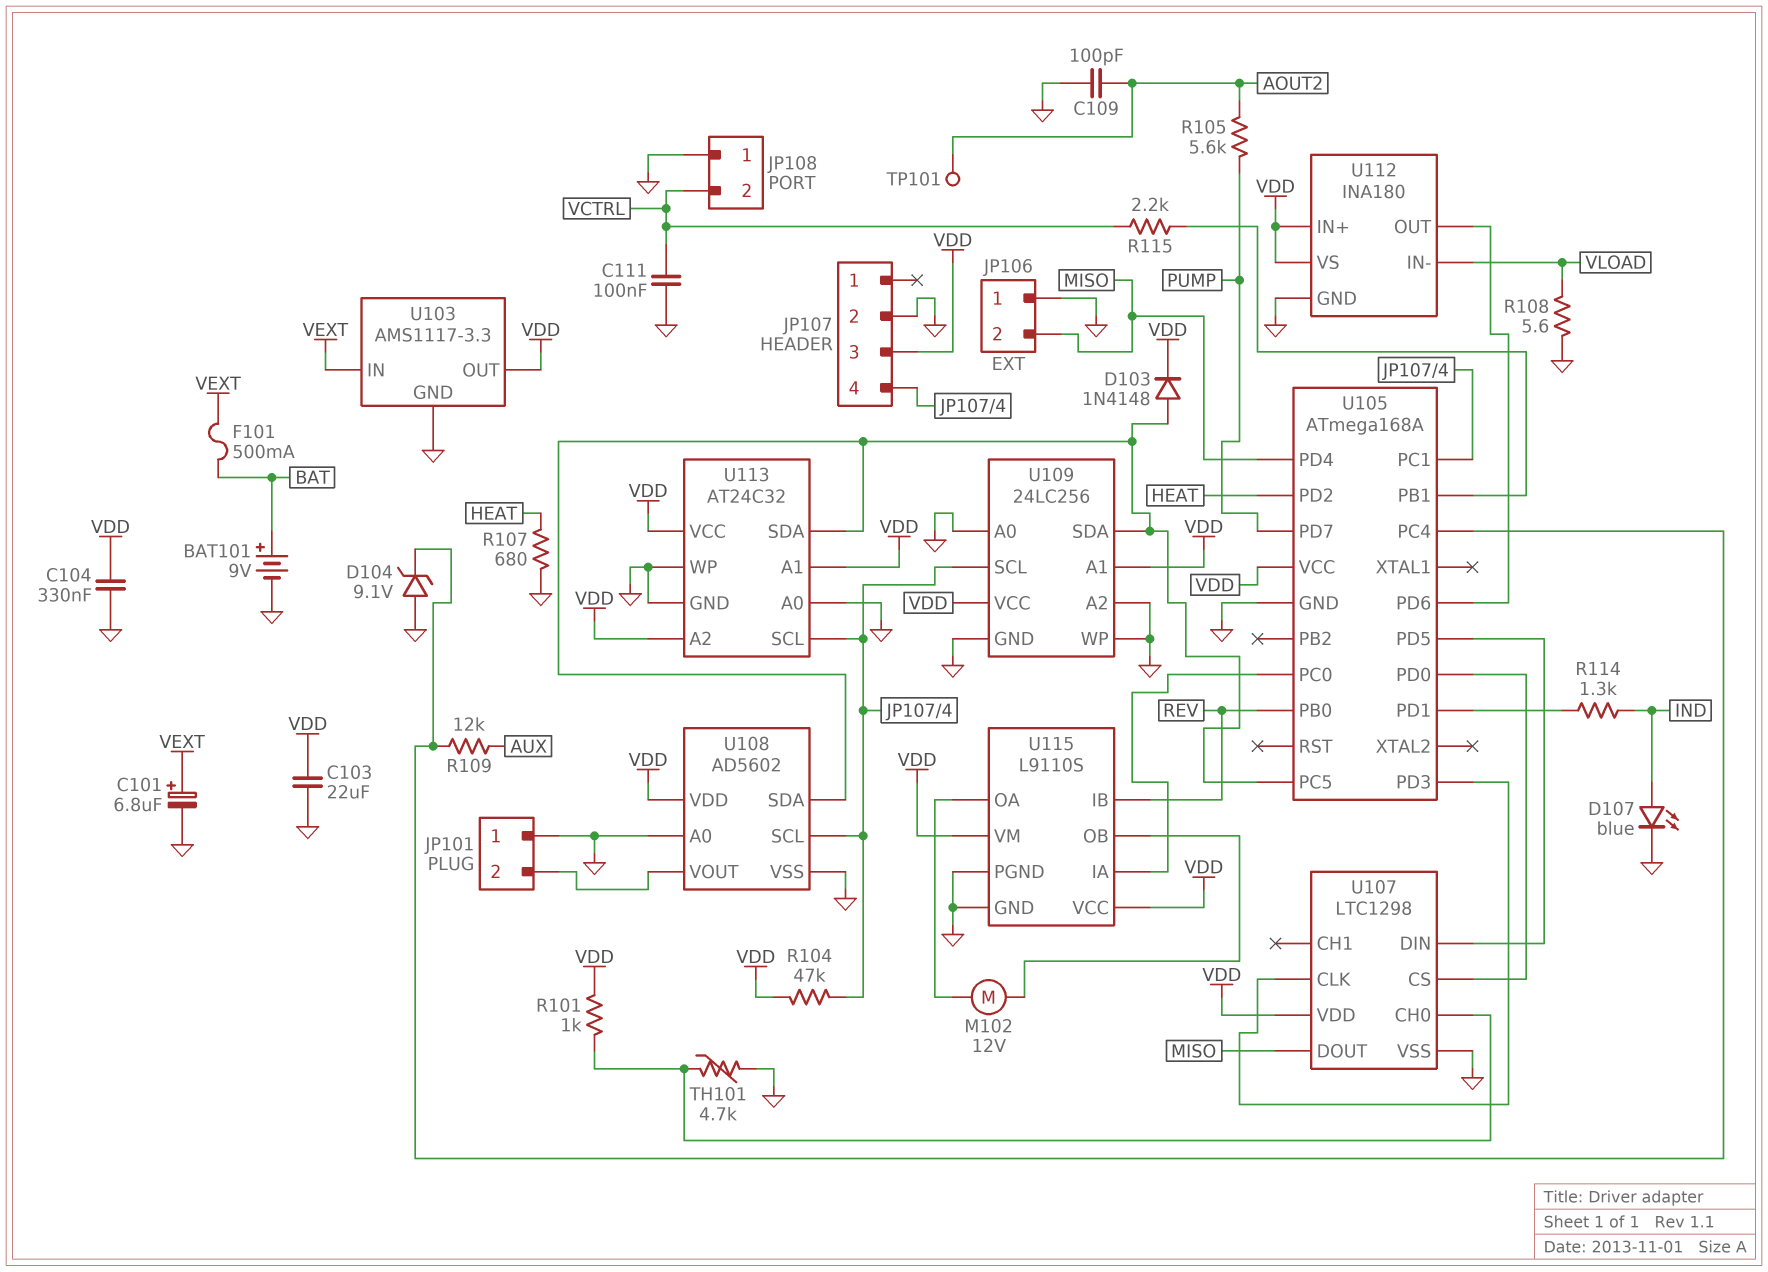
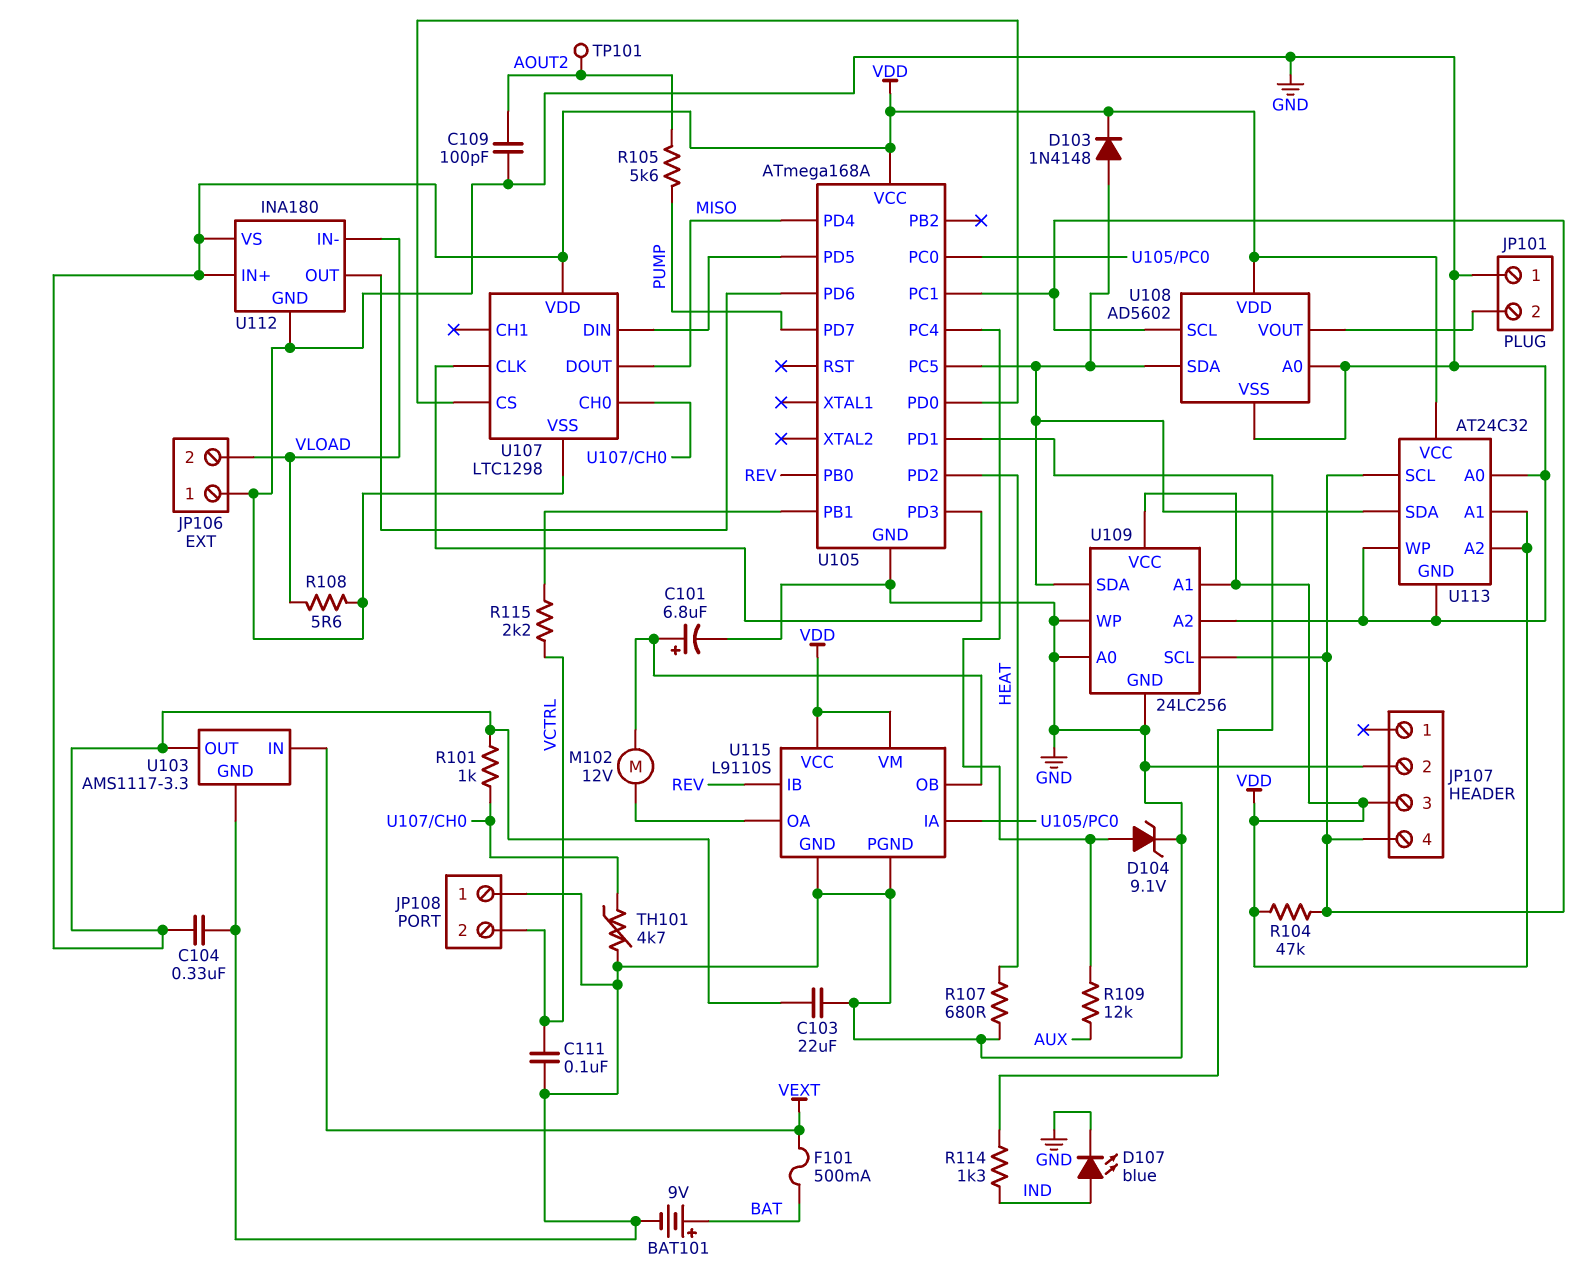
C101: 6.8uF (plus VEXT, minus GND) -> 6.8uF (plus U115/OB, minus GND)
D104: zener 9.1V (A GND, K U105/PC4) -> zener 9.1V (A U105/PC4, K GND)
JP106 pin 2: MISO -> VLOAD

